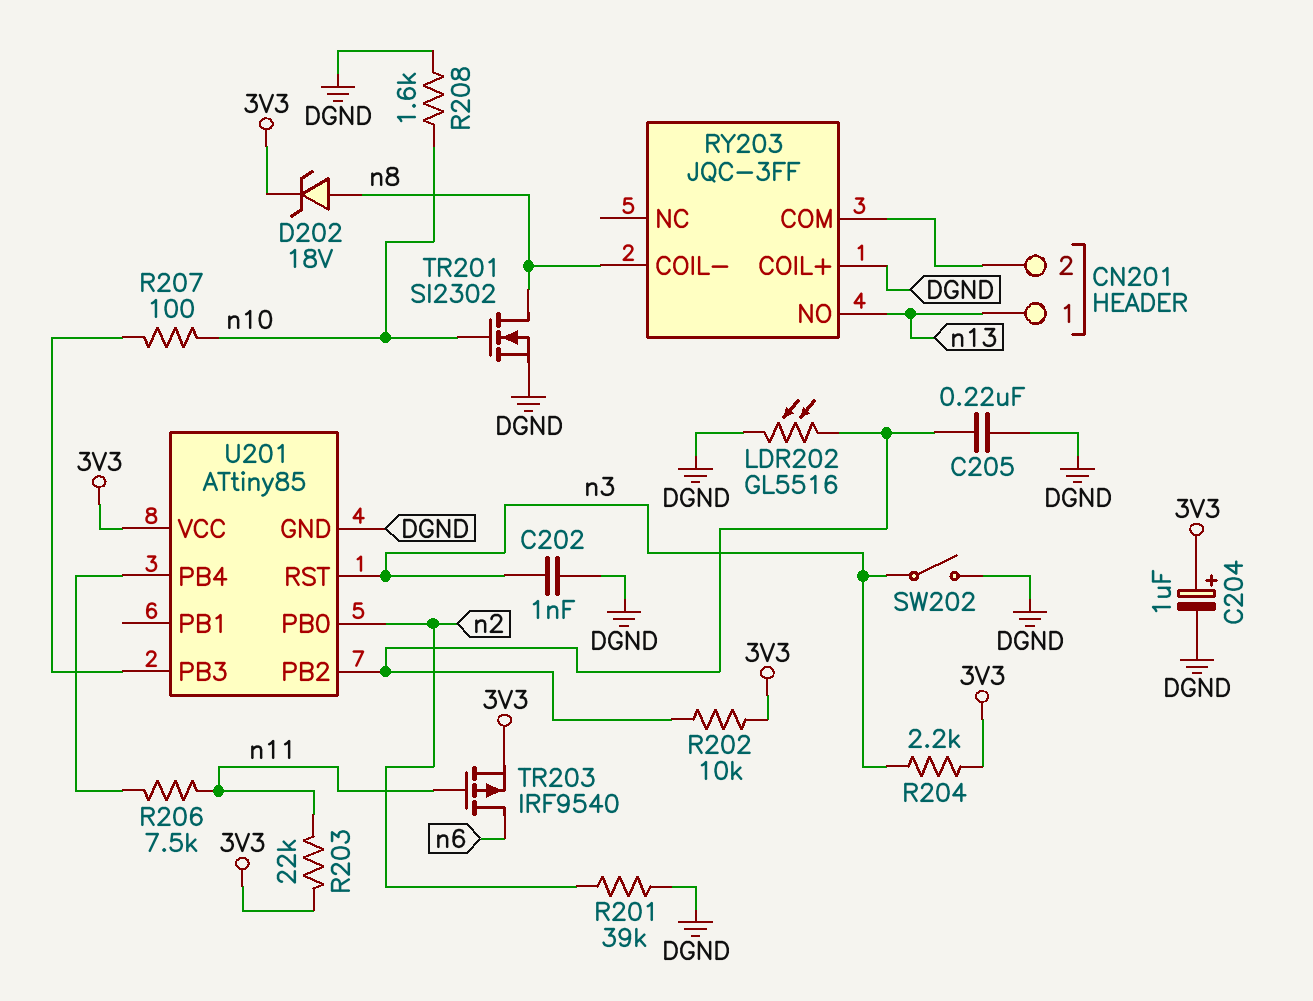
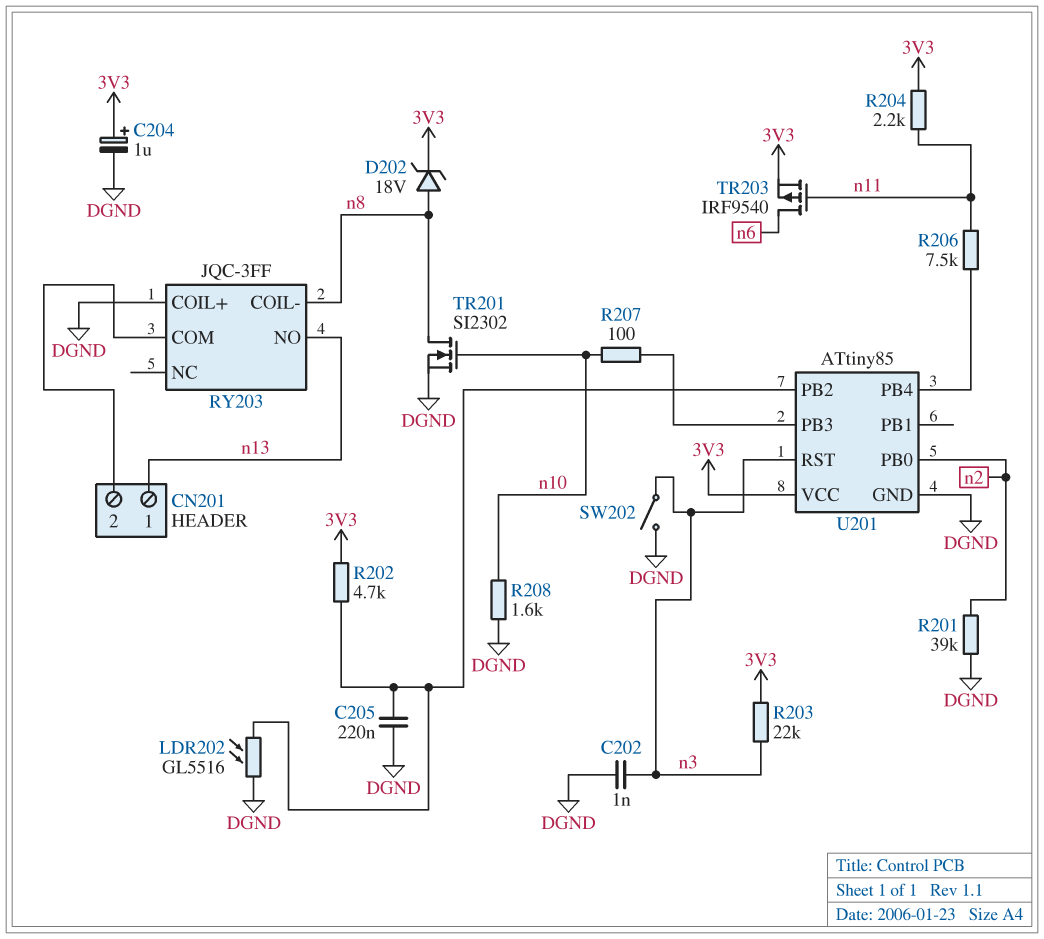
R202: 10k (3V3, U201/PB2) -> 4.7k (3V3, U201/PB2)
R203: 22k (3V3, n11) -> 22k (3V3, n3)
R204: 2.2k (3V3, n3) -> 2.2k (3V3, n11)

